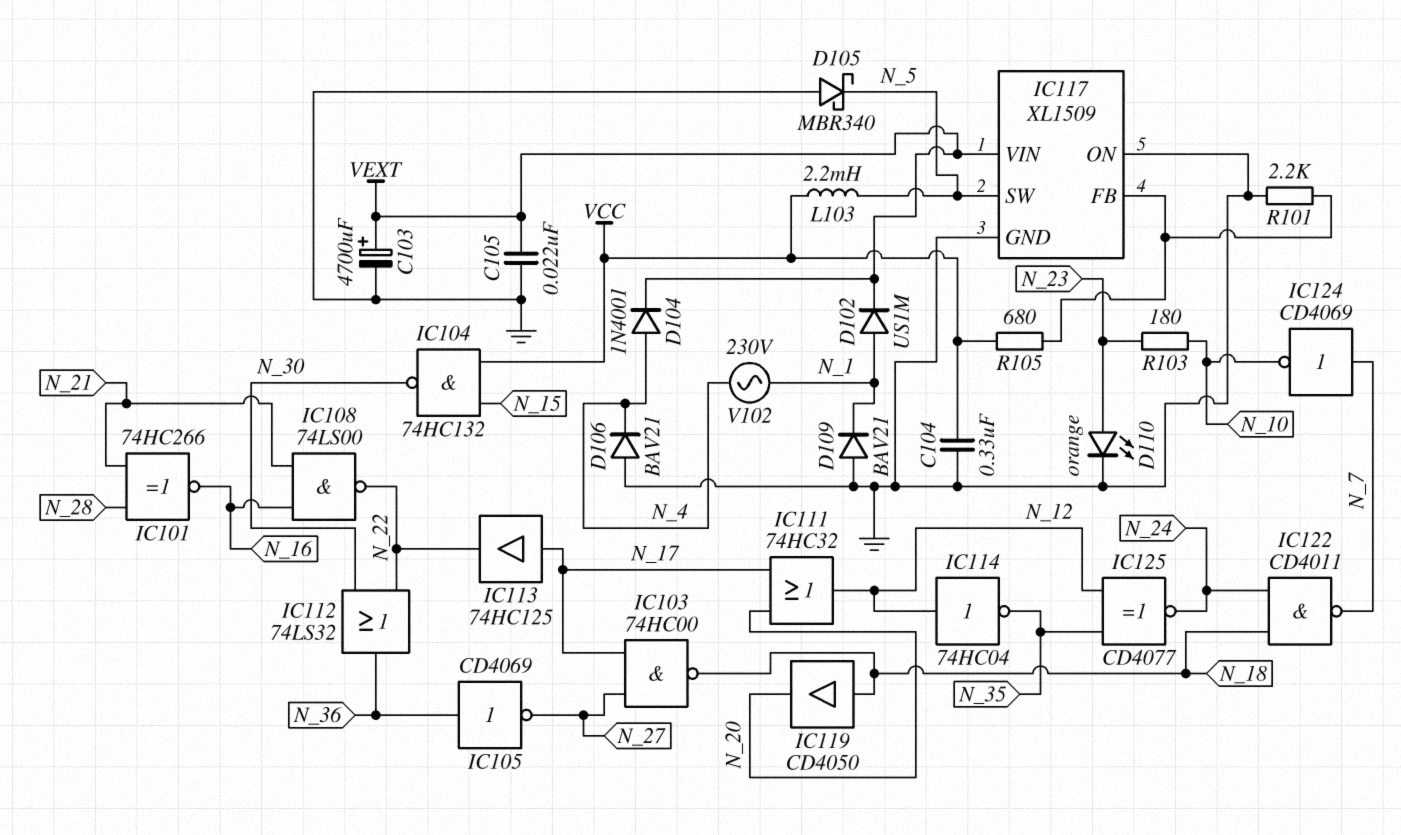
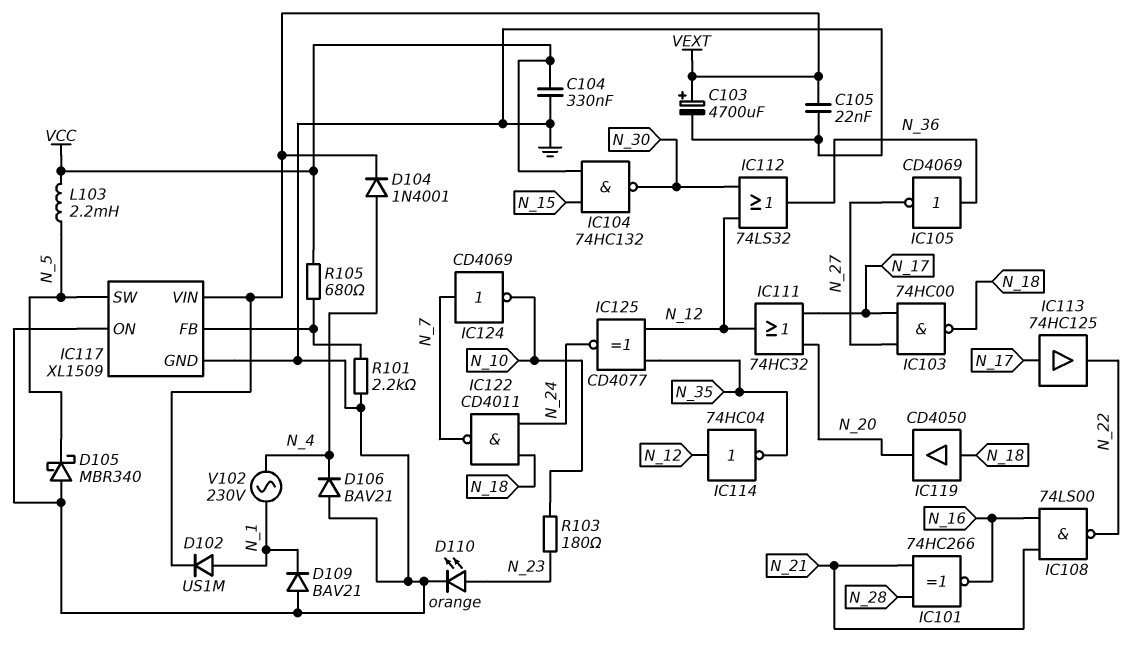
IC112: OR 74LS32 (in N_22, in N_30, out N_36) -> OR 74LS32 (in N_12, in N_30, out N_36)

